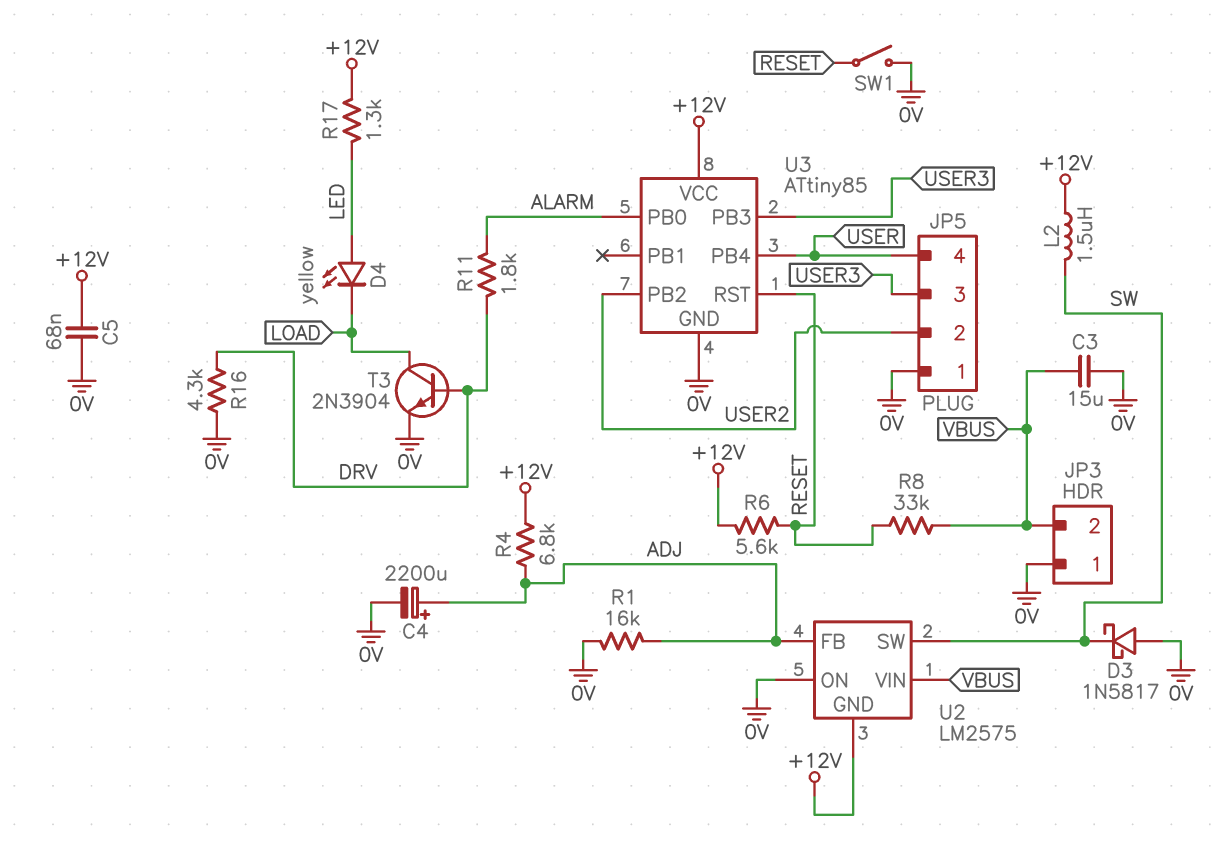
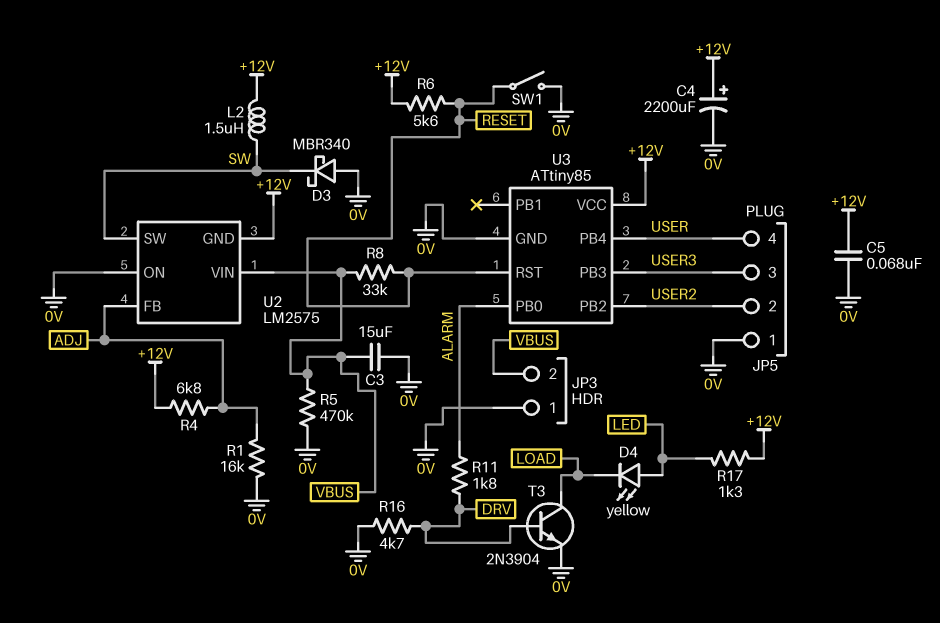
C4: 2200uF (plus ADJ, minus 0V) -> 2200uF (plus +12V, minus 0V)
D3: schottky 1N5817 (A 0V, K SW) -> schottky MBR340 (A 0V, K SW)
R5: none -> 470k (0V, VBUS)
R16: 4.3k (0V, DRV) -> 4.7k (0V, DRV)

